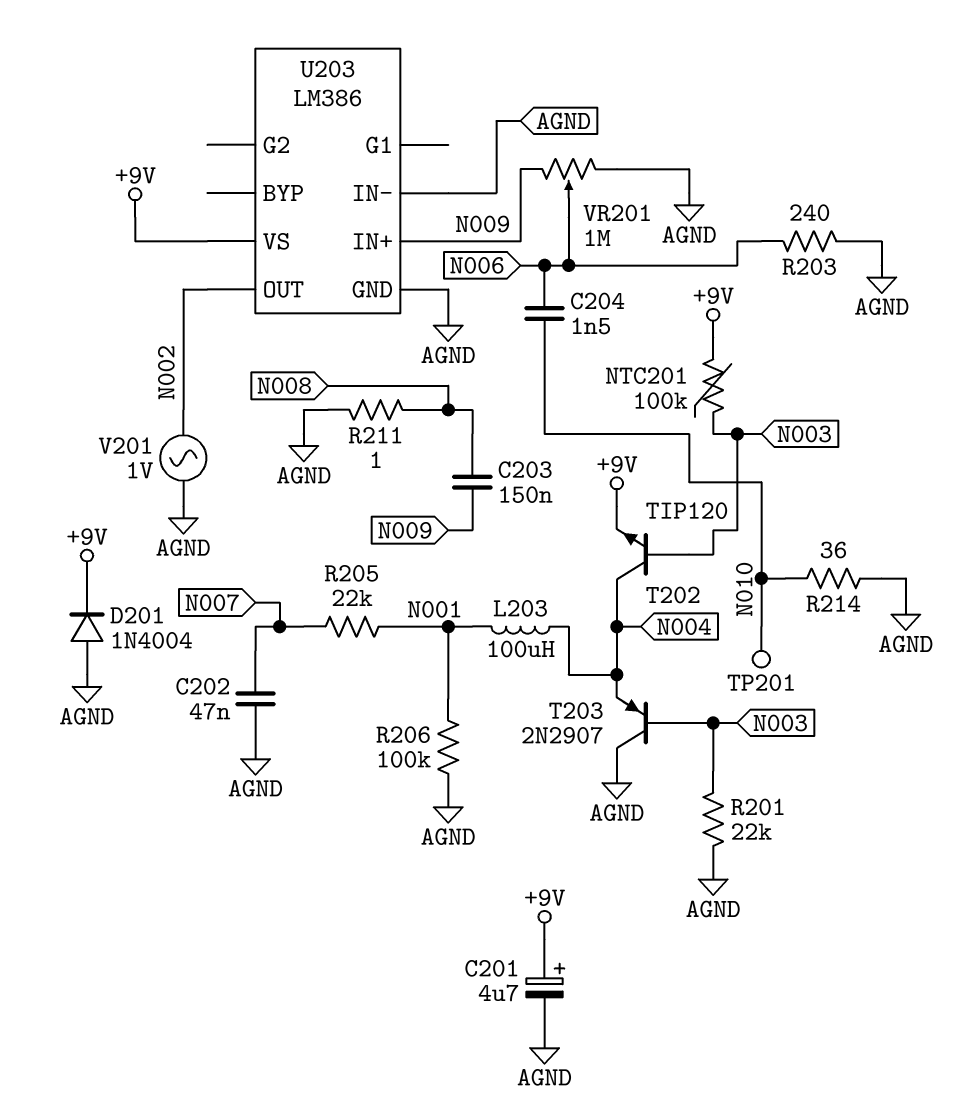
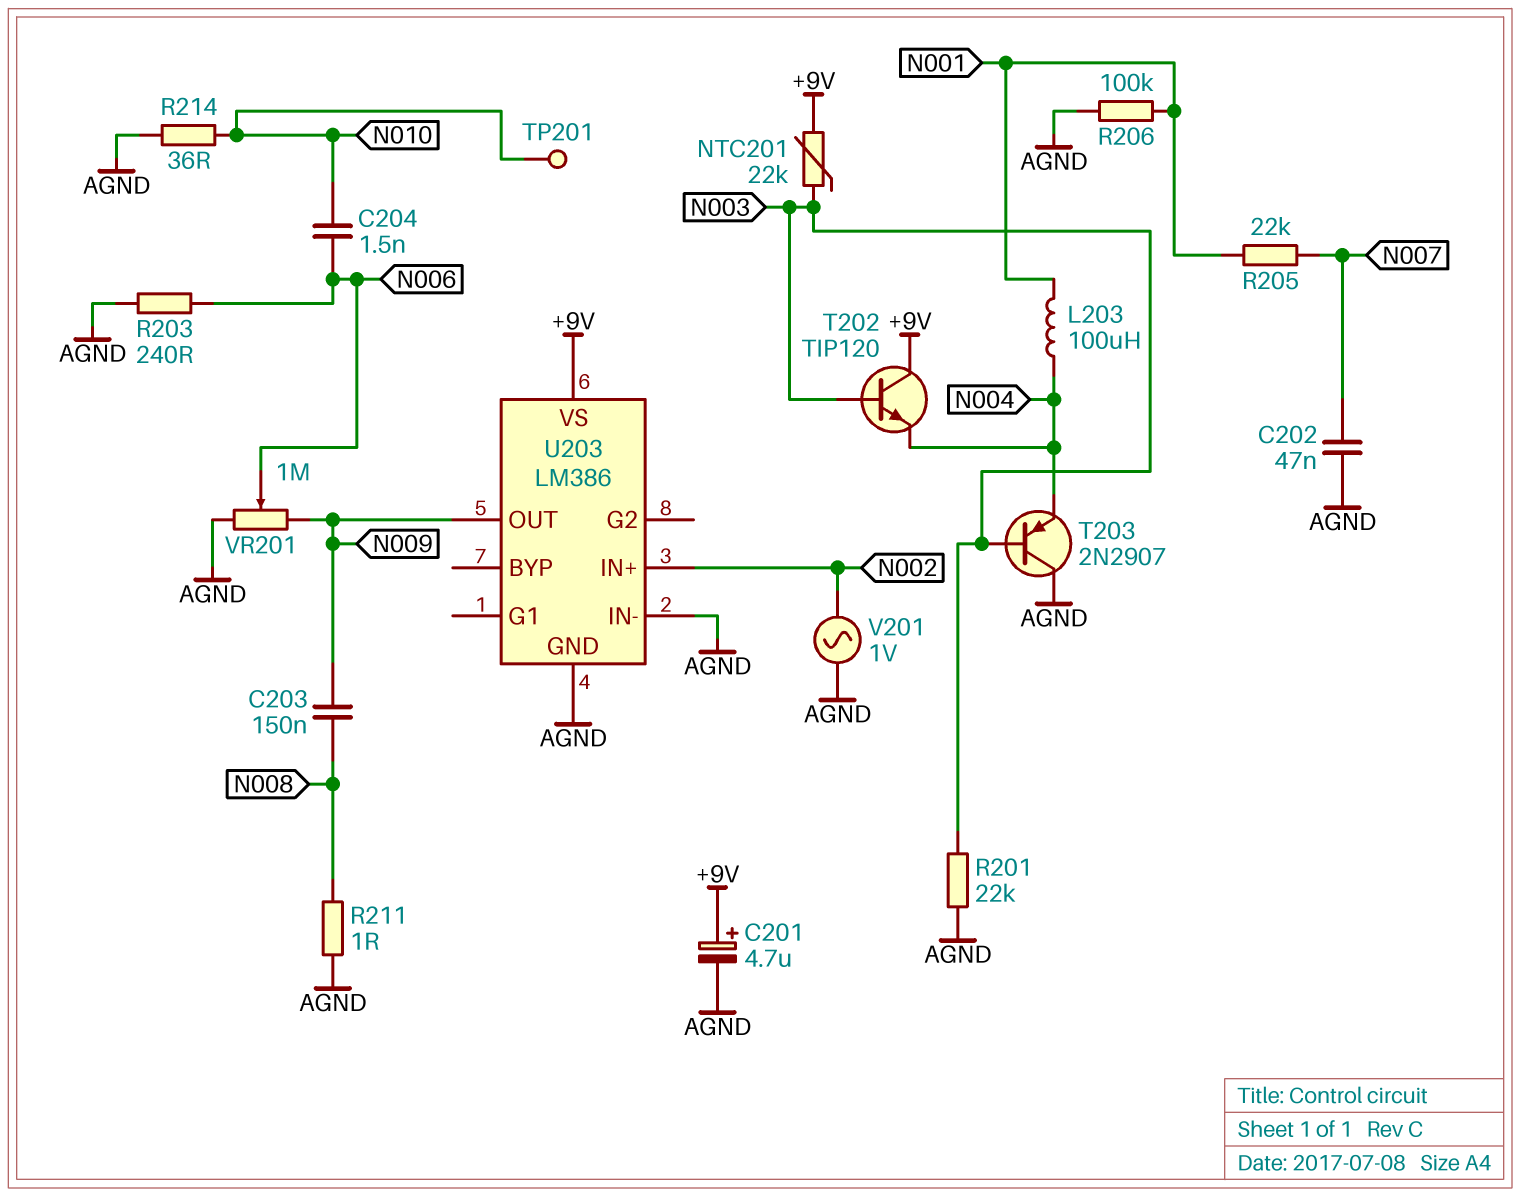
D201: diode 1N4004 (A AGND, K +9V) -> none
NTC201: 100k (+9V, N003) -> 22k (+9V, N003)
T202: NPN TIP120 (B N003, C N004, E +9V) -> NPN TIP120 (B N003, C +9V, E N004)
U203 pin IN+: N009 -> N002
U203 pin OUT: N002 -> N009

